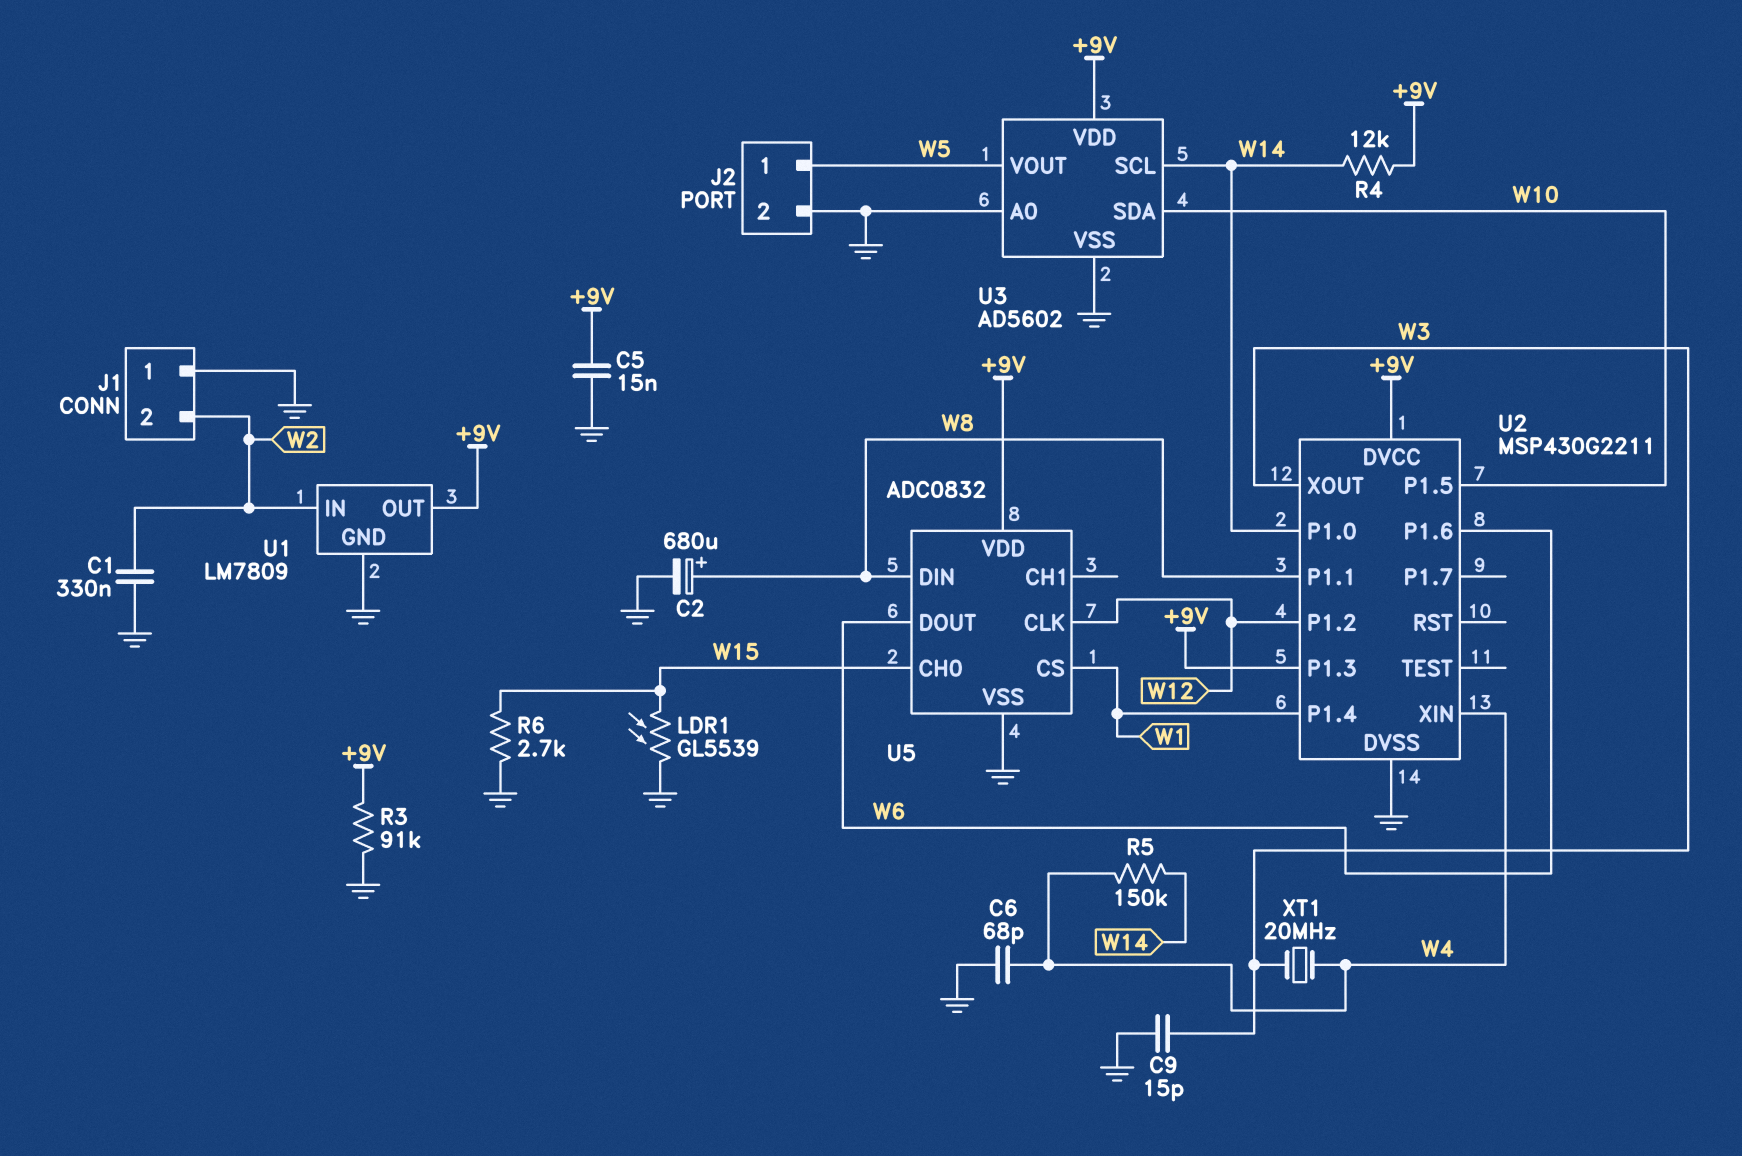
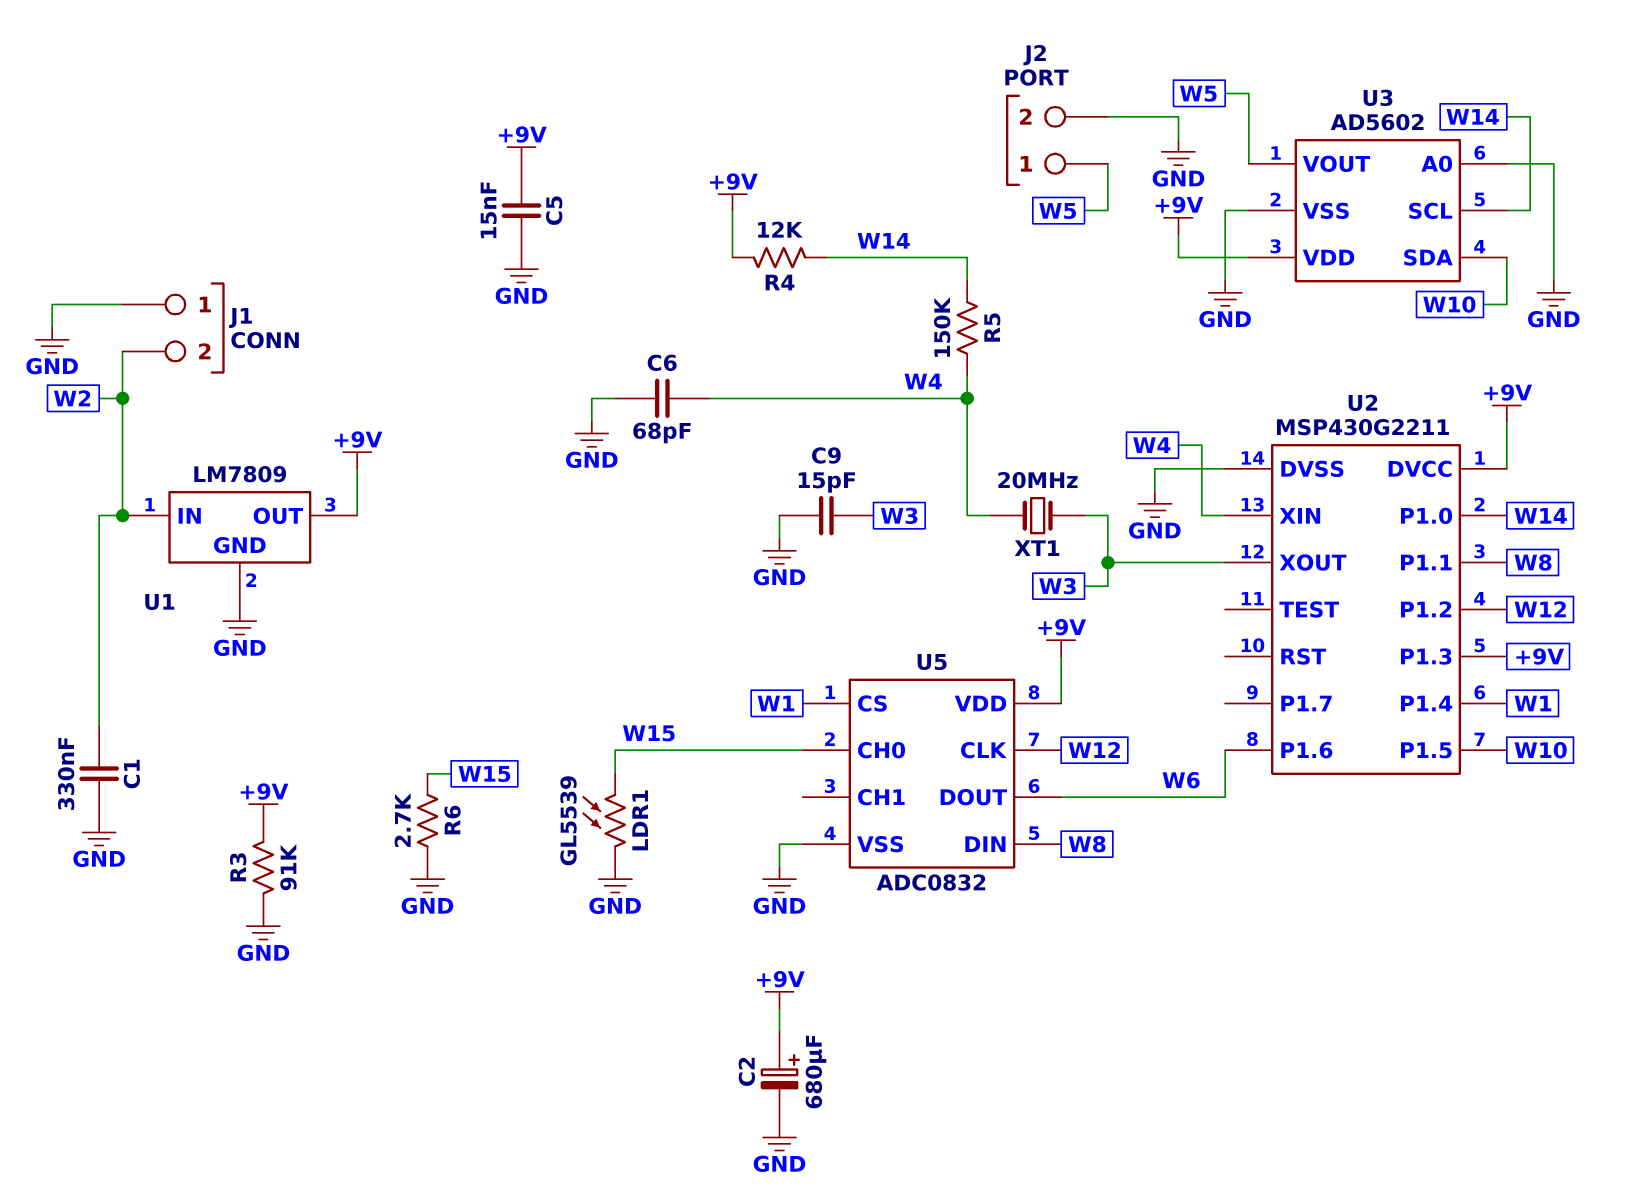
C2: 680uF (plus W8, minus GND) -> 680uF (plus +9V, minus GND)

